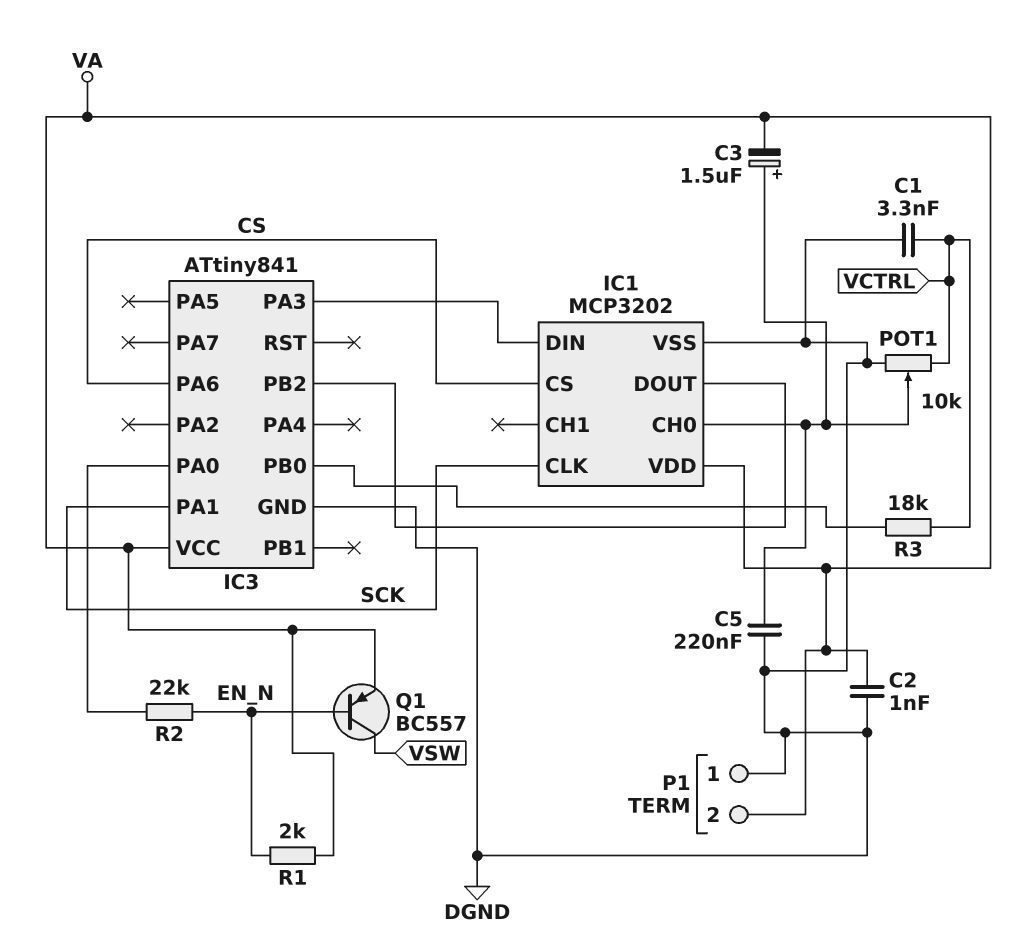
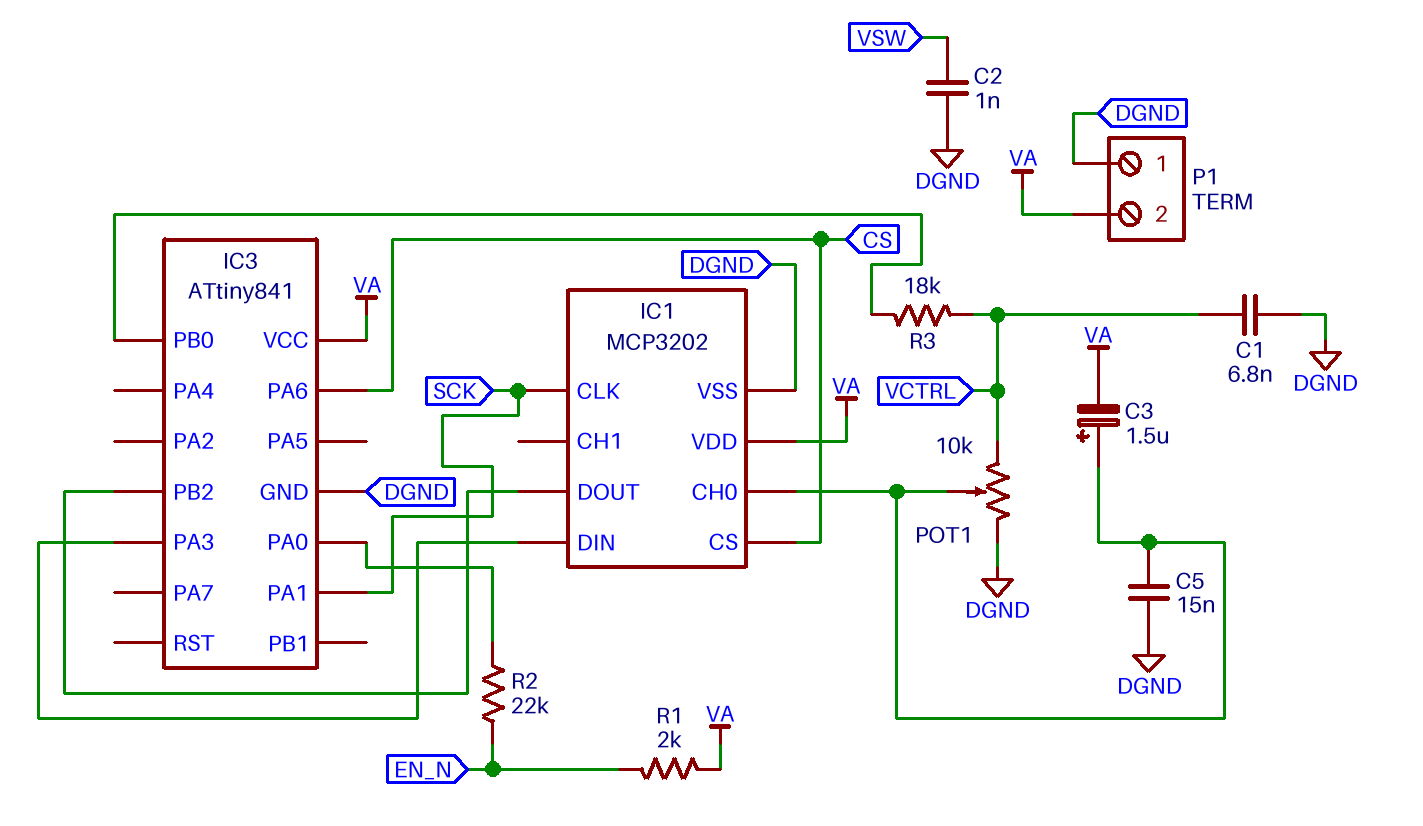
C1: 3.3nF (DGND, VCTRL) -> 6.8nF (DGND, VCTRL)
C2: 1nF (DGND, VA) -> 1nF (DGND, VSW)
C5: 220nF (DGND, IC1/CH0) -> 15nF (DGND, IC1/CH0)
Q1: PNP BC557 (B EN_N, C VSW, E VA) -> none

